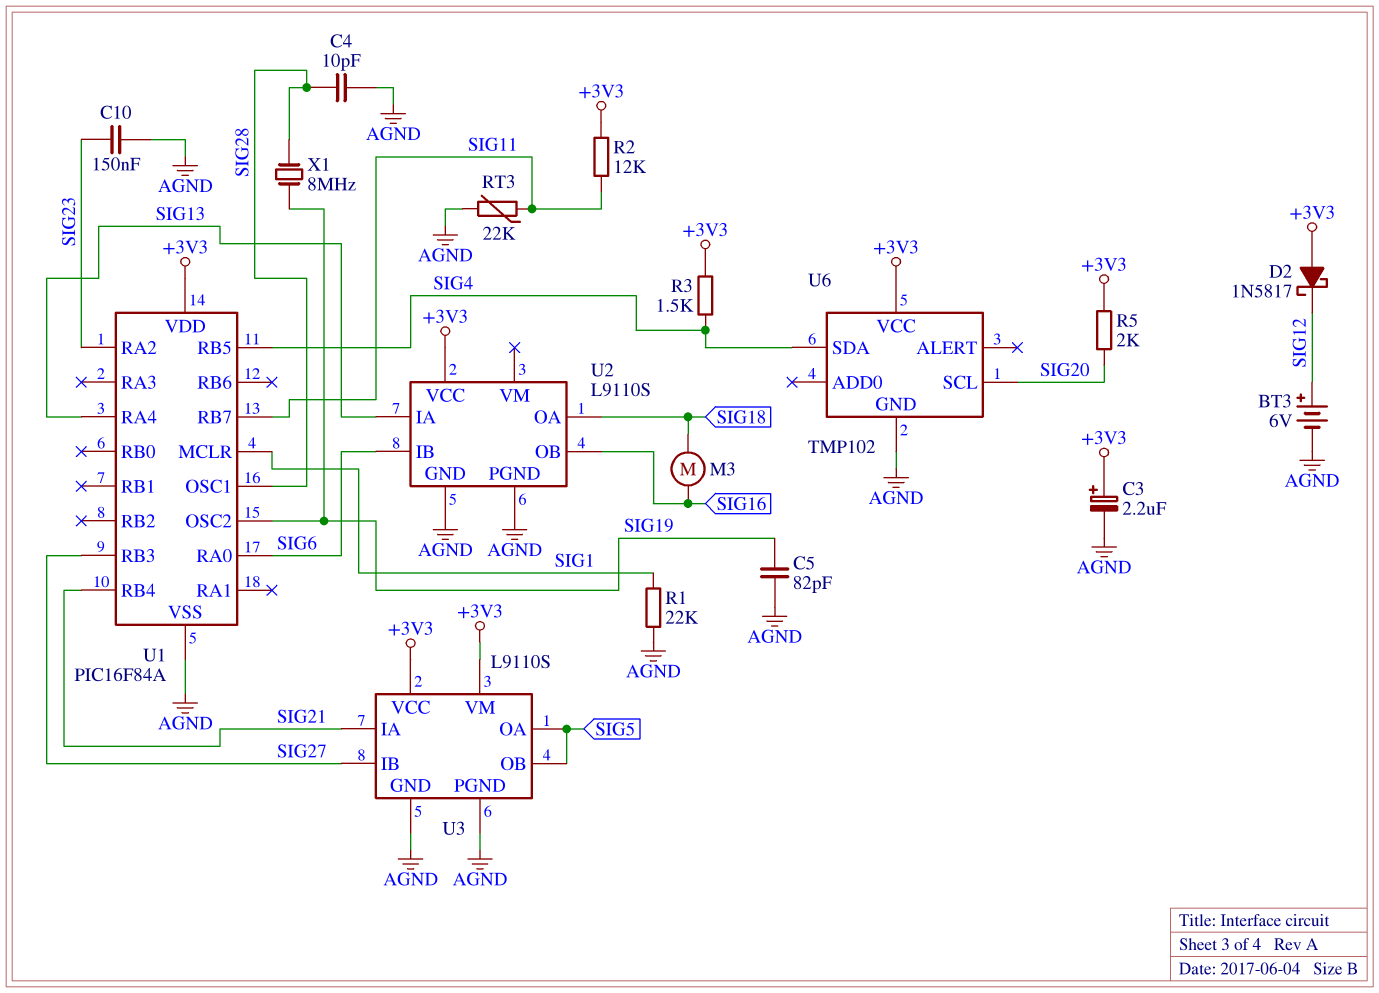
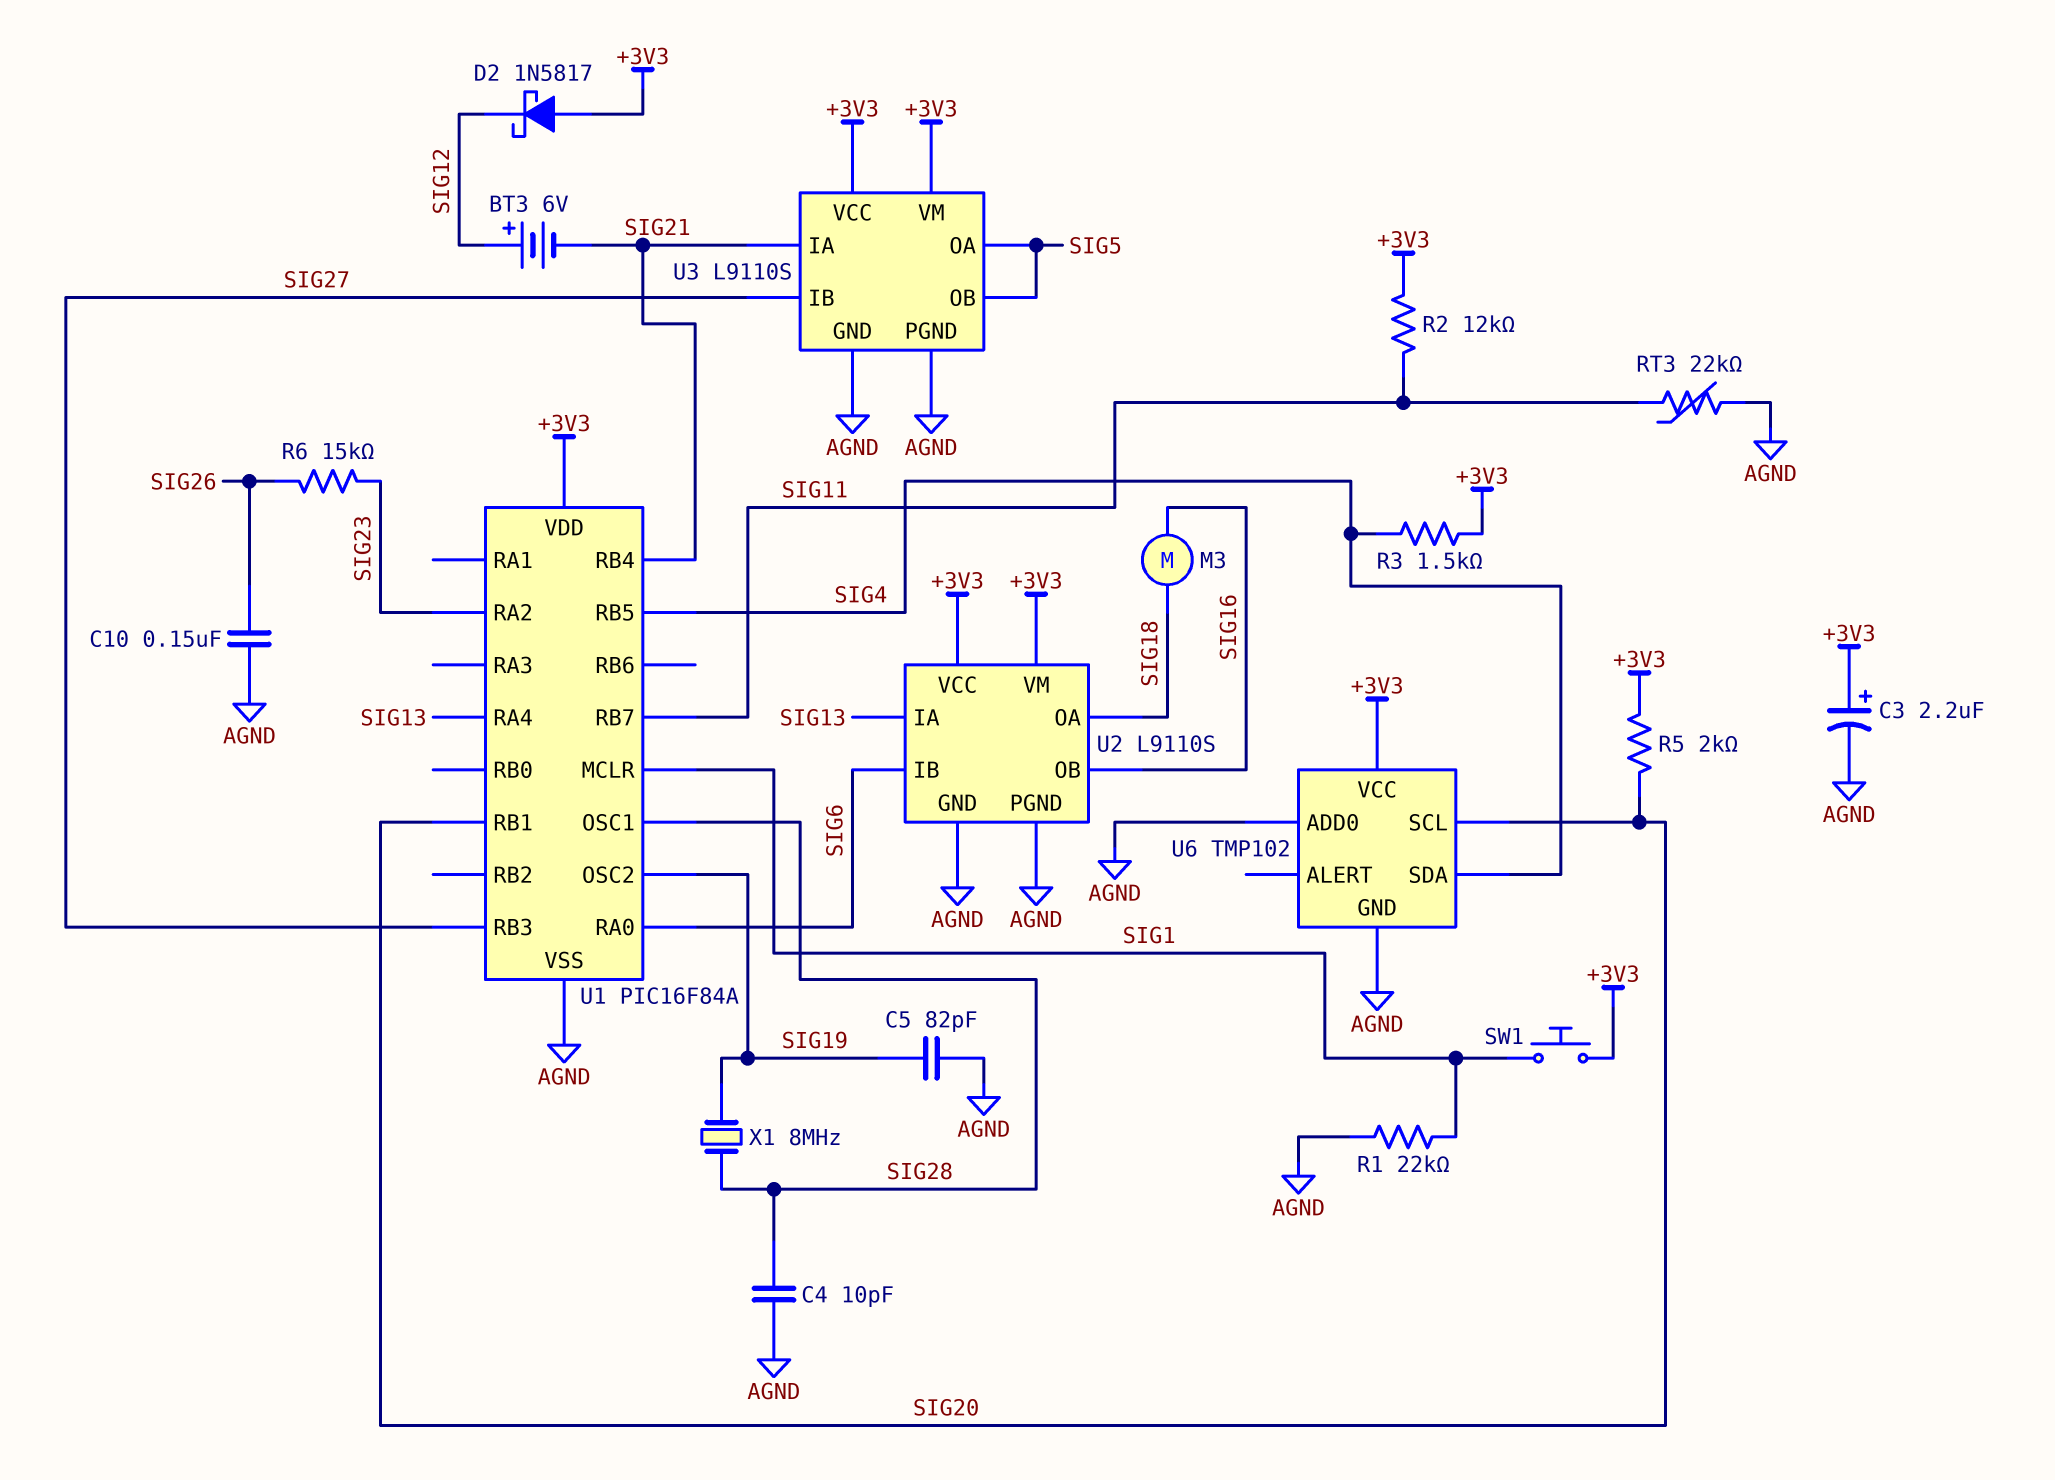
BT3: 6V (plus SIG12, minus AGND) -> 6V (plus SIG12, minus SIG21)
C10: 150nF (AGND, SIG23) -> 150nF (AGND, SIG26)
R6: none -> 15k (SIG23, SIG26)
SW1: none -> button (+3V3, SIG1)
U1 pin RB1: none -> SIG20
U2 pin VM: none -> +3V3
U6 pin ADD0: none -> AGND

